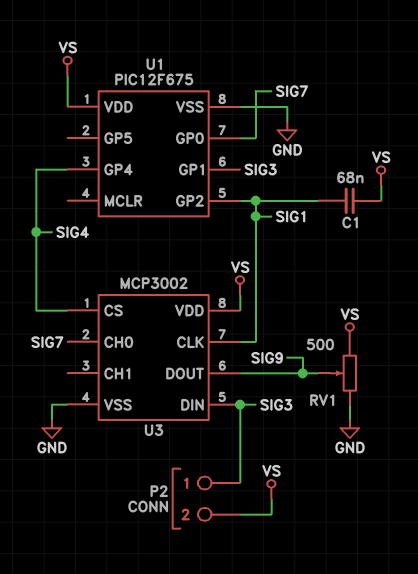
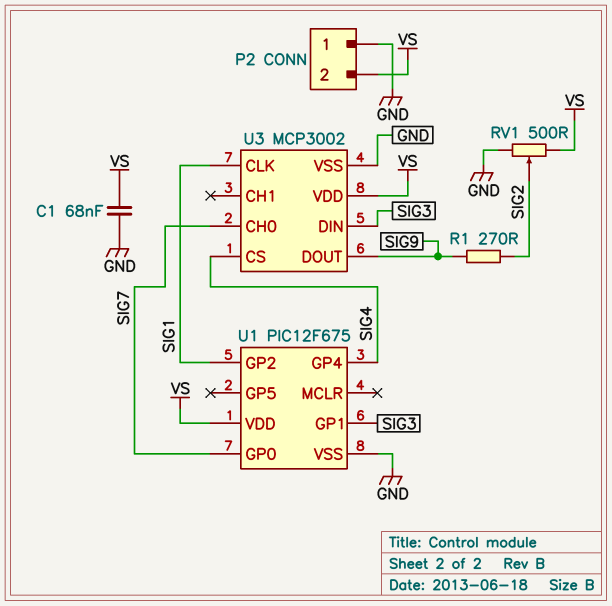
C1: 68nF (SIG1, VS) -> 68nF (GND, VS)
P2 pin 1: SIG3 -> GND
R1: none -> 270 (SIG2, SIG9)
RV1: 500 (GND, VS, wiper SIG9) -> 500 (GND, VS, wiper SIG2)

